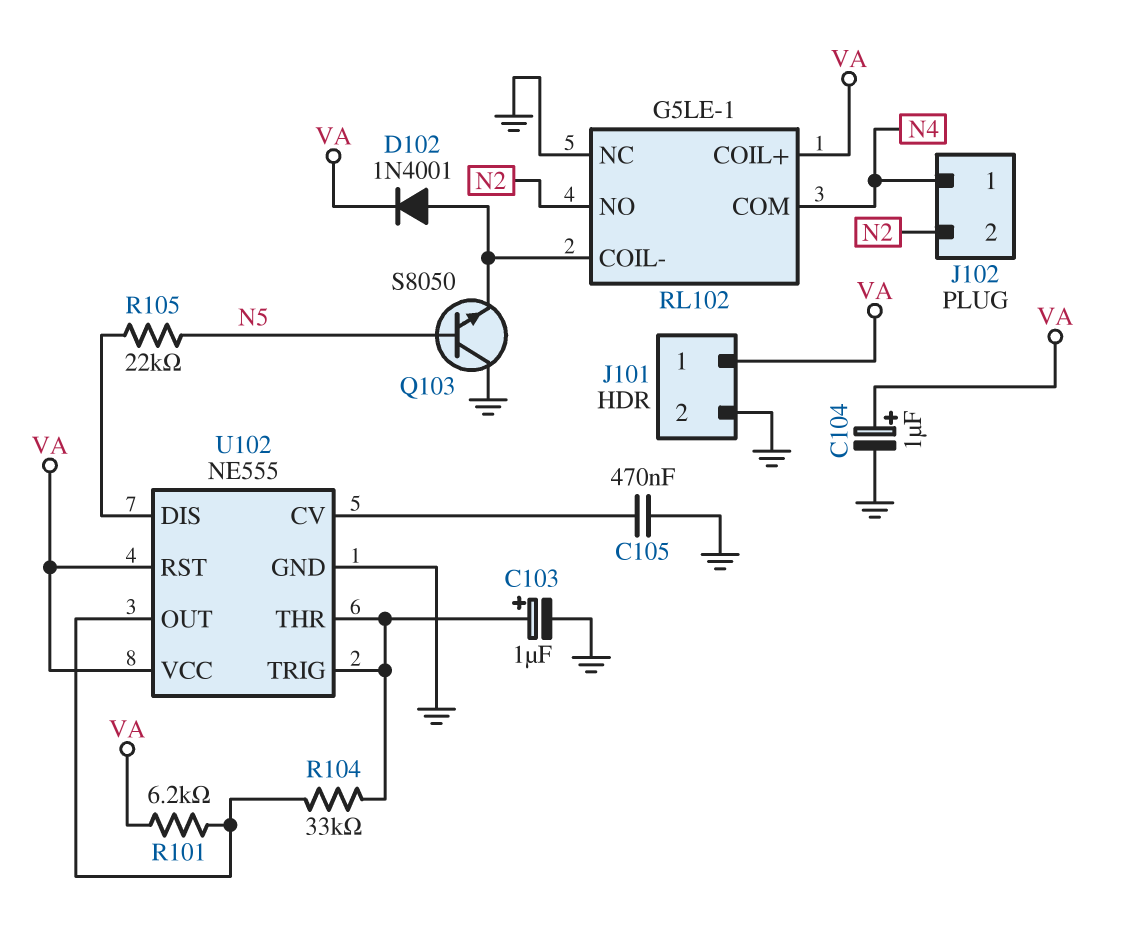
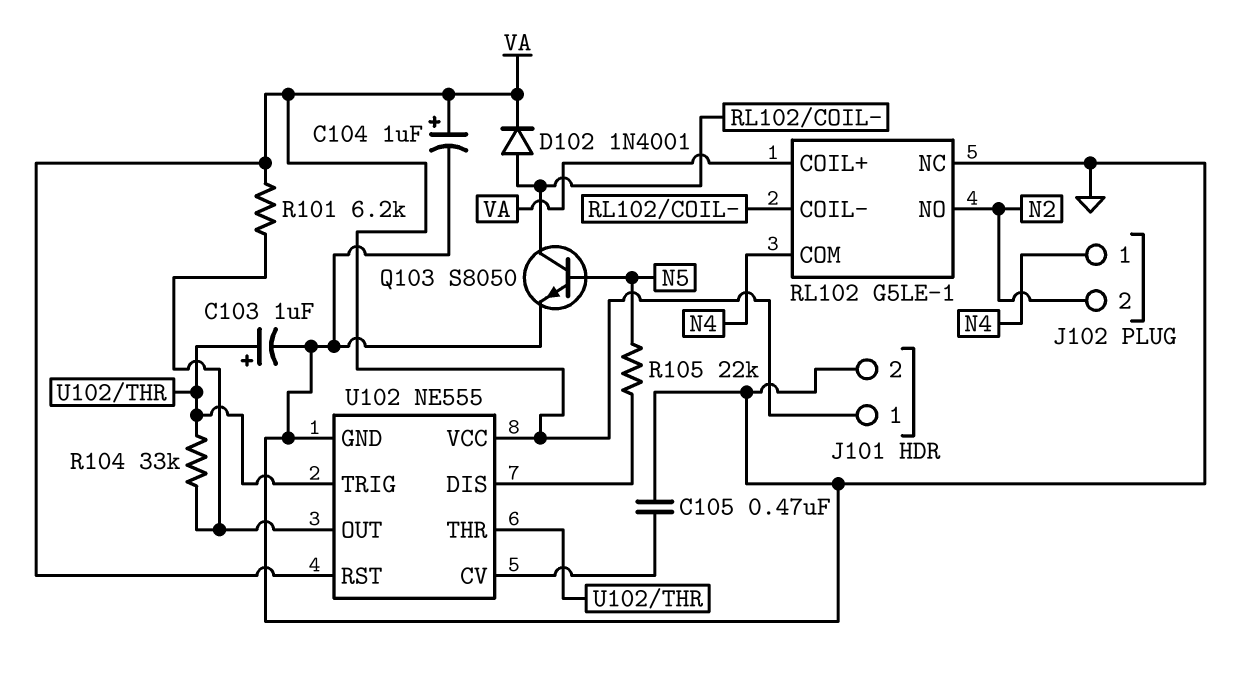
Q103: NPN S8050 (B N5, C GND, E RL102/COIL-) -> NPN S8050 (B N5, C RL102/COIL-, E GND)

